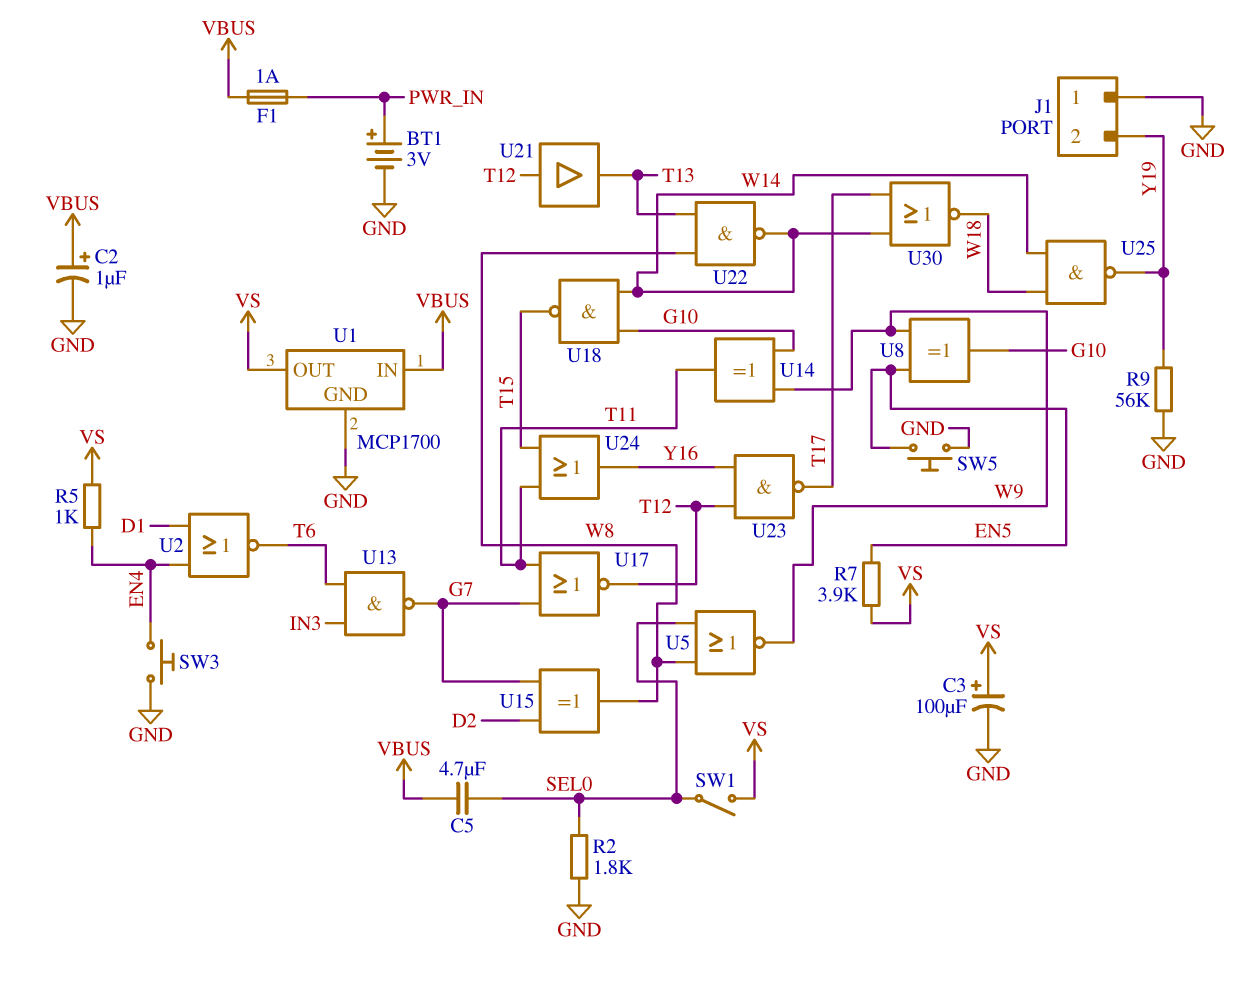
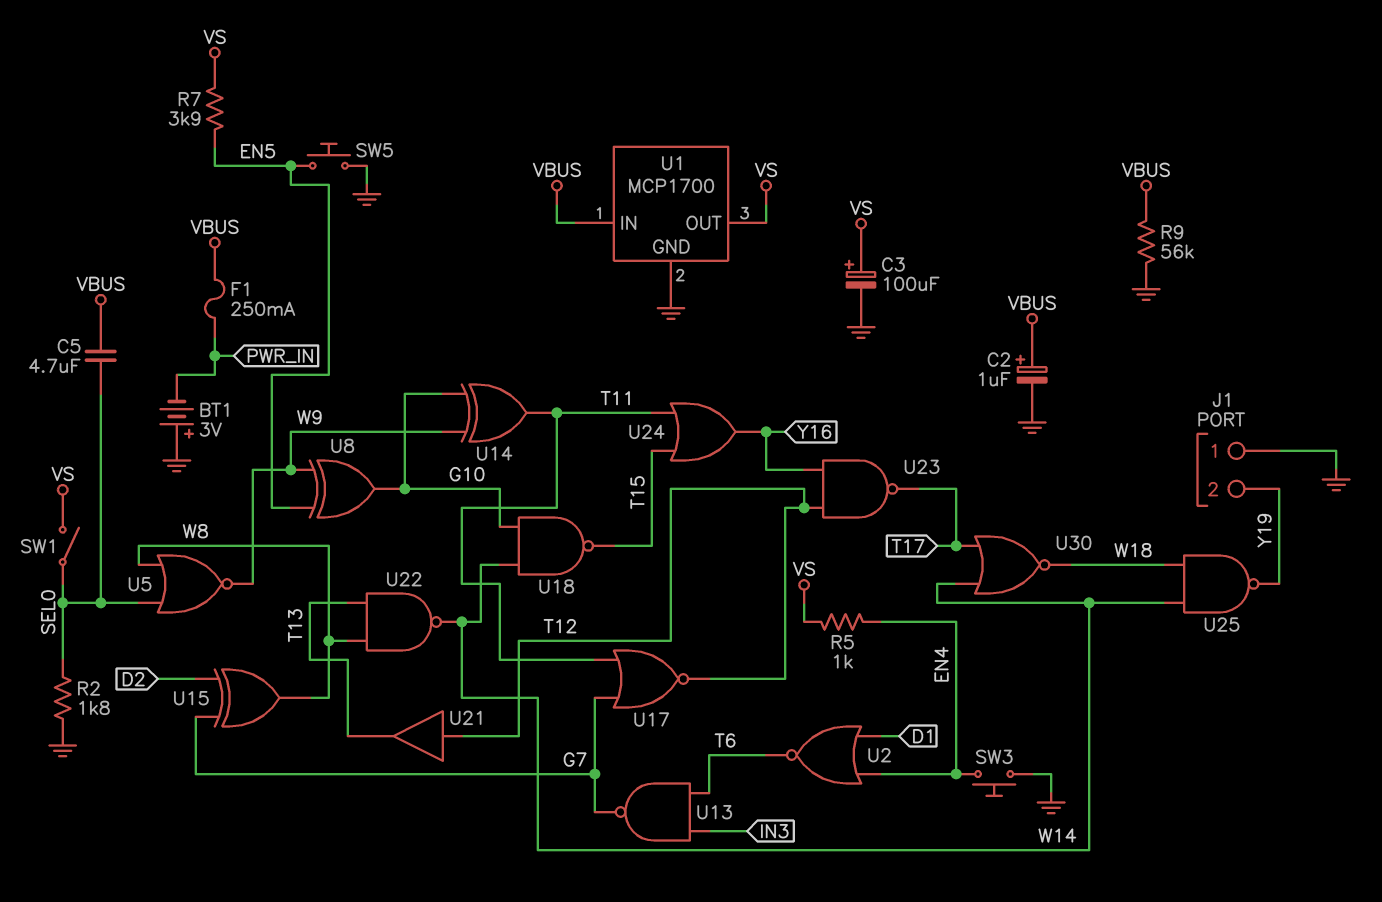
BT1: 3V (plus PWR_IN, minus GND) -> 3V (plus GND, minus PWR_IN)
F1: 1A (PWR_IN, VBUS) -> 250mA (PWR_IN, VBUS)
R9: 56k (GND, Y19) -> 56k (GND, VBUS)

